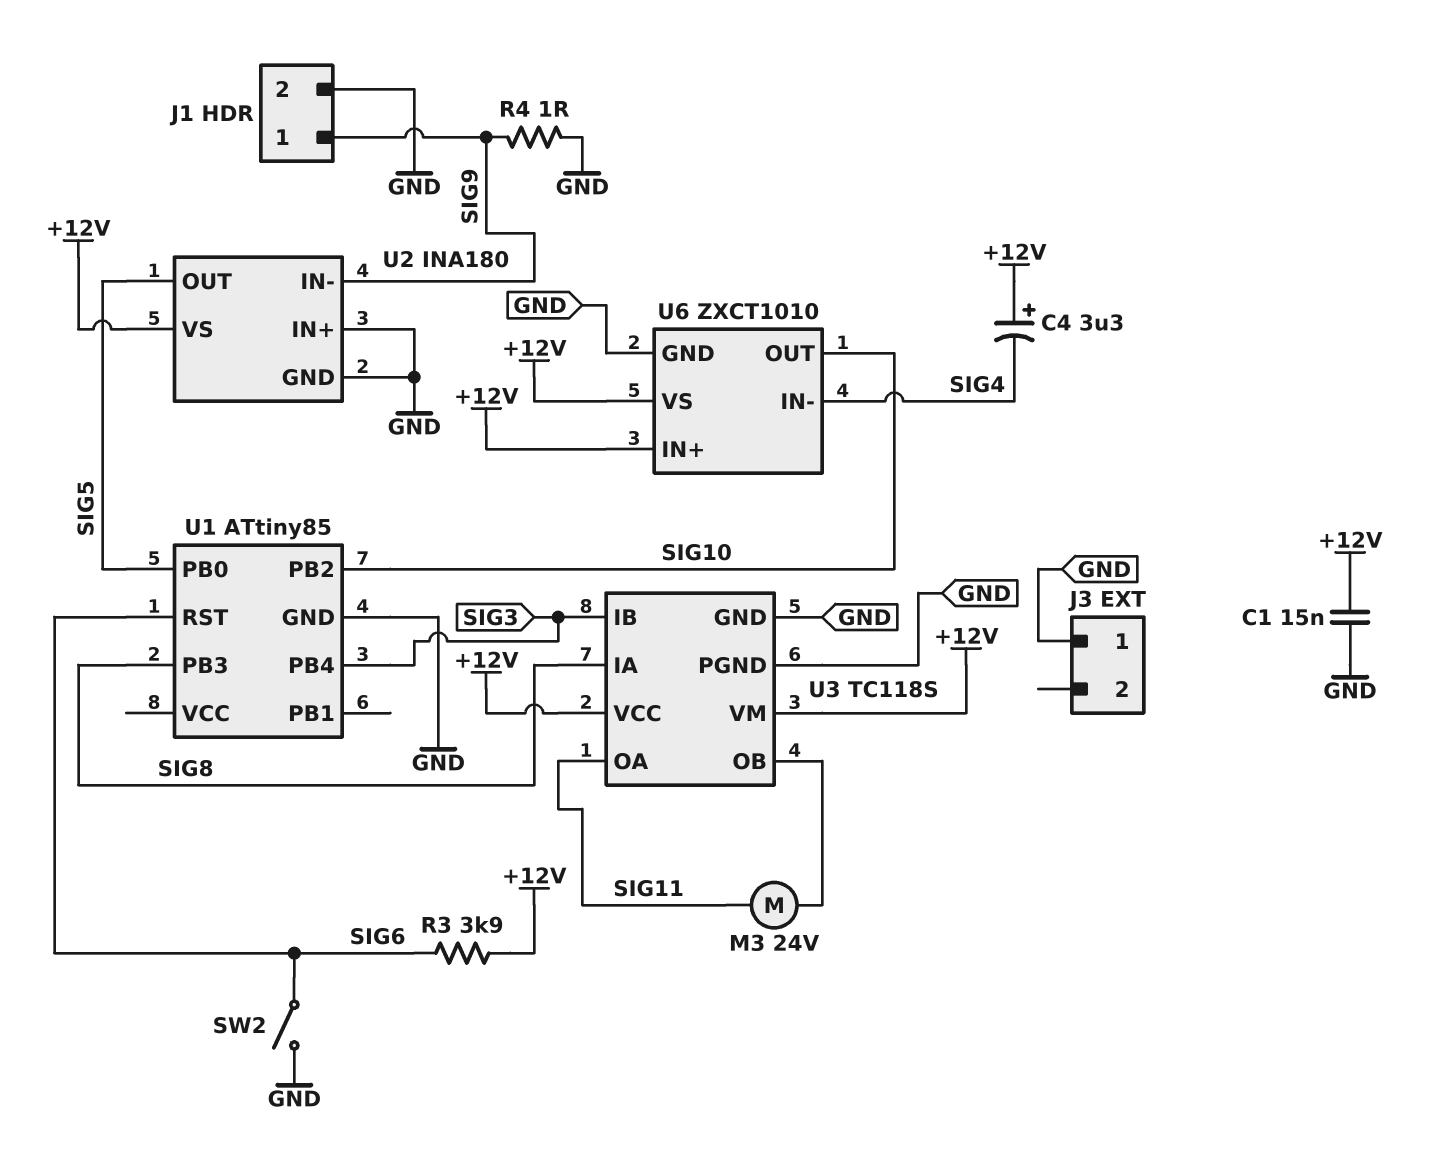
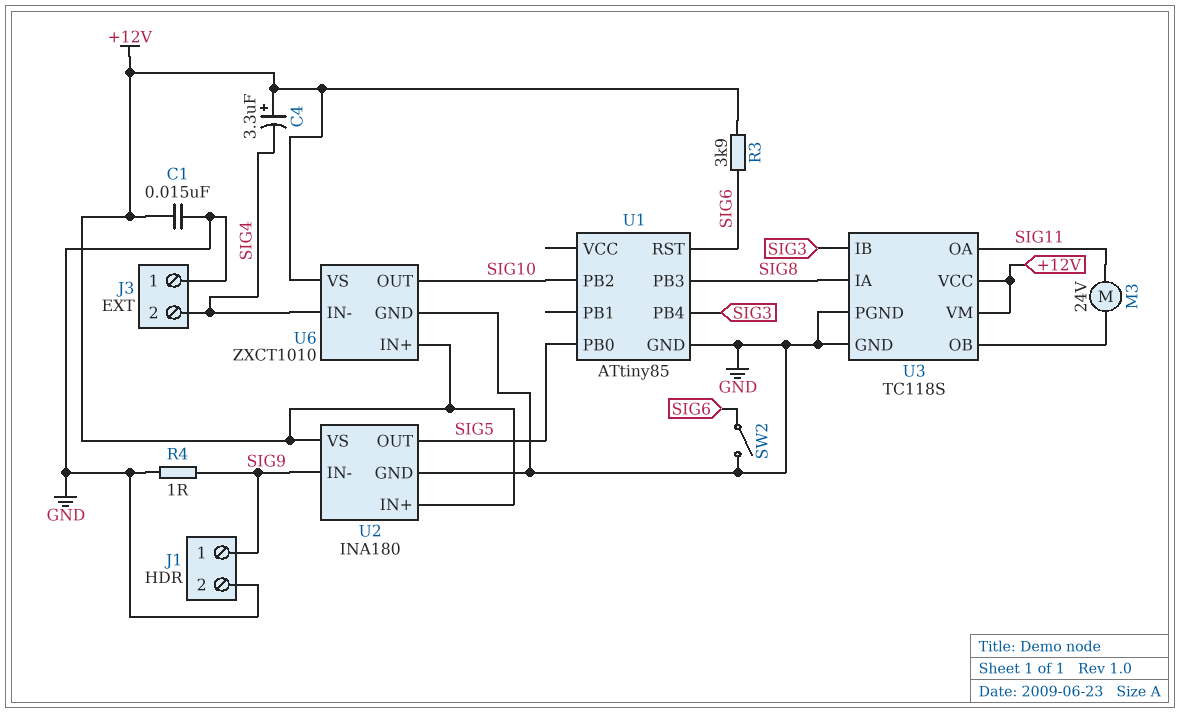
J3 pin 2: none -> SIG4
U2 pin IN+: GND -> +12V

